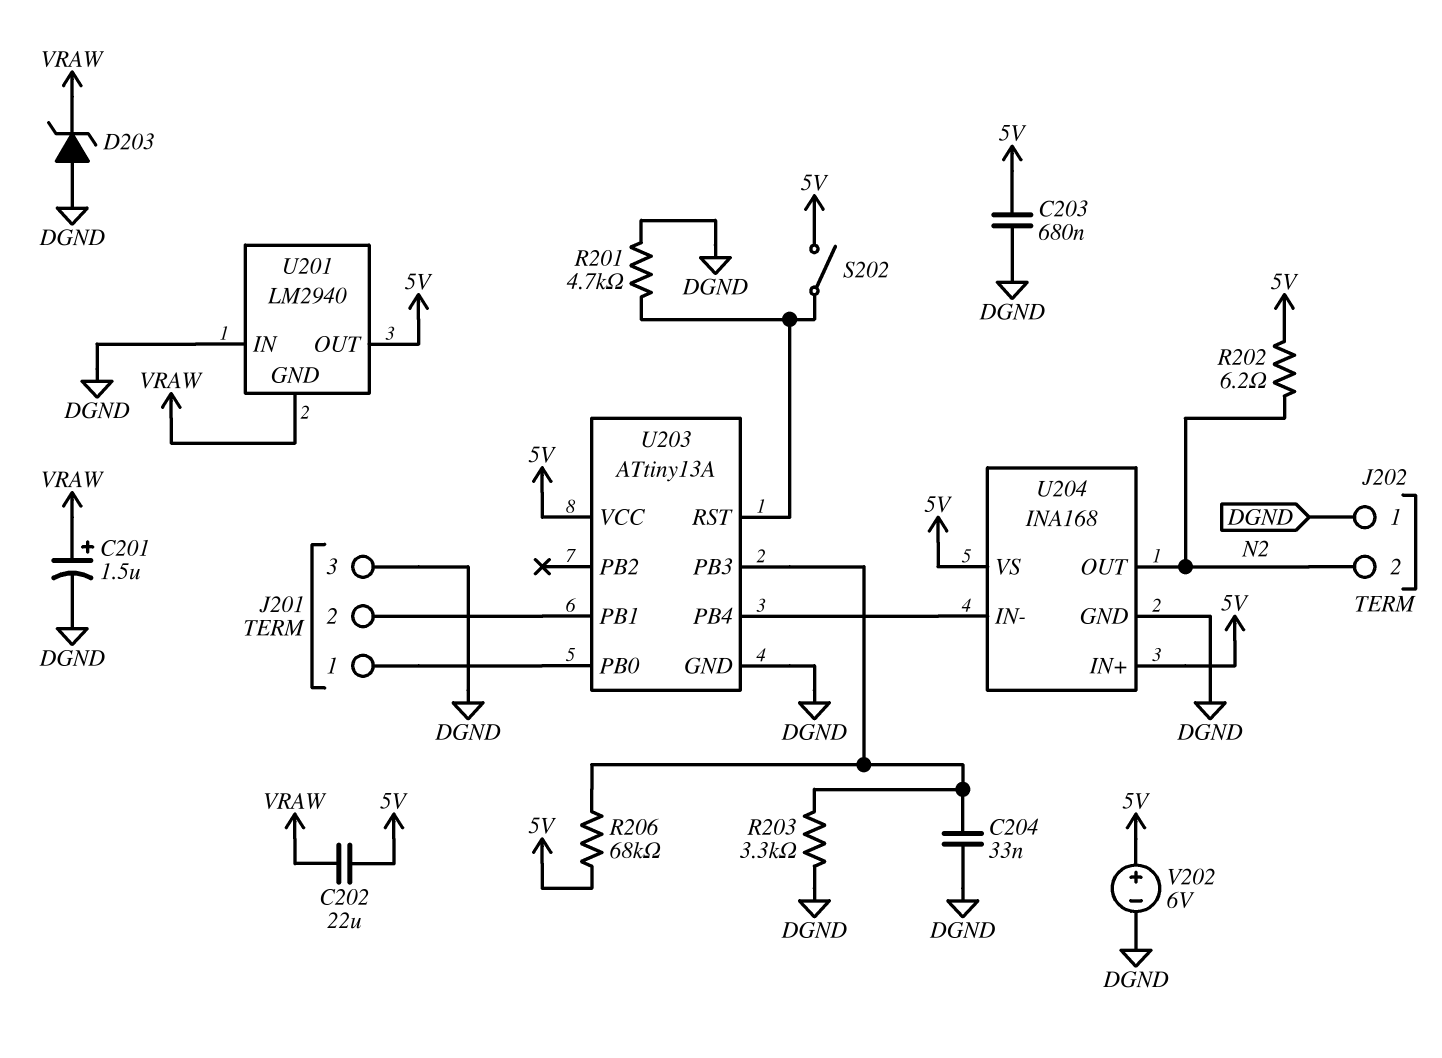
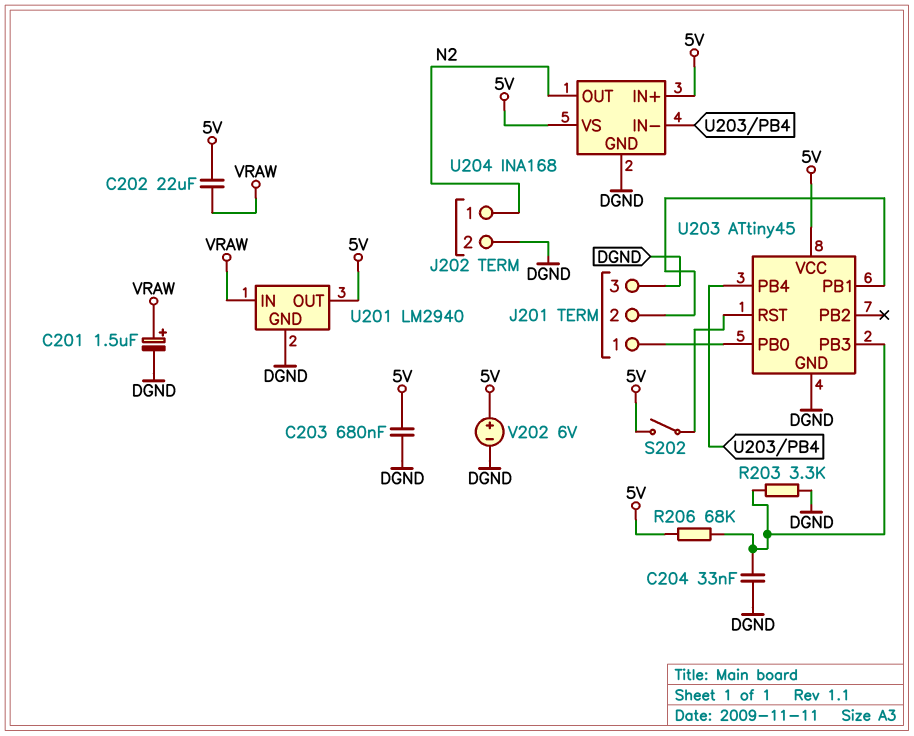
D203: zener (A DGND, K VRAW) -> none
J202 pin 1: DGND -> N2
J202 pin 2: N2 -> DGND
R201: 4.7k (DGND, U203/RST) -> none
R202: 6.2 (5V, N2) -> none
U201 pin GND: VRAW -> DGND
U201 pin IN: DGND -> VRAW
U203: ATtiny13A -> ATtiny45

